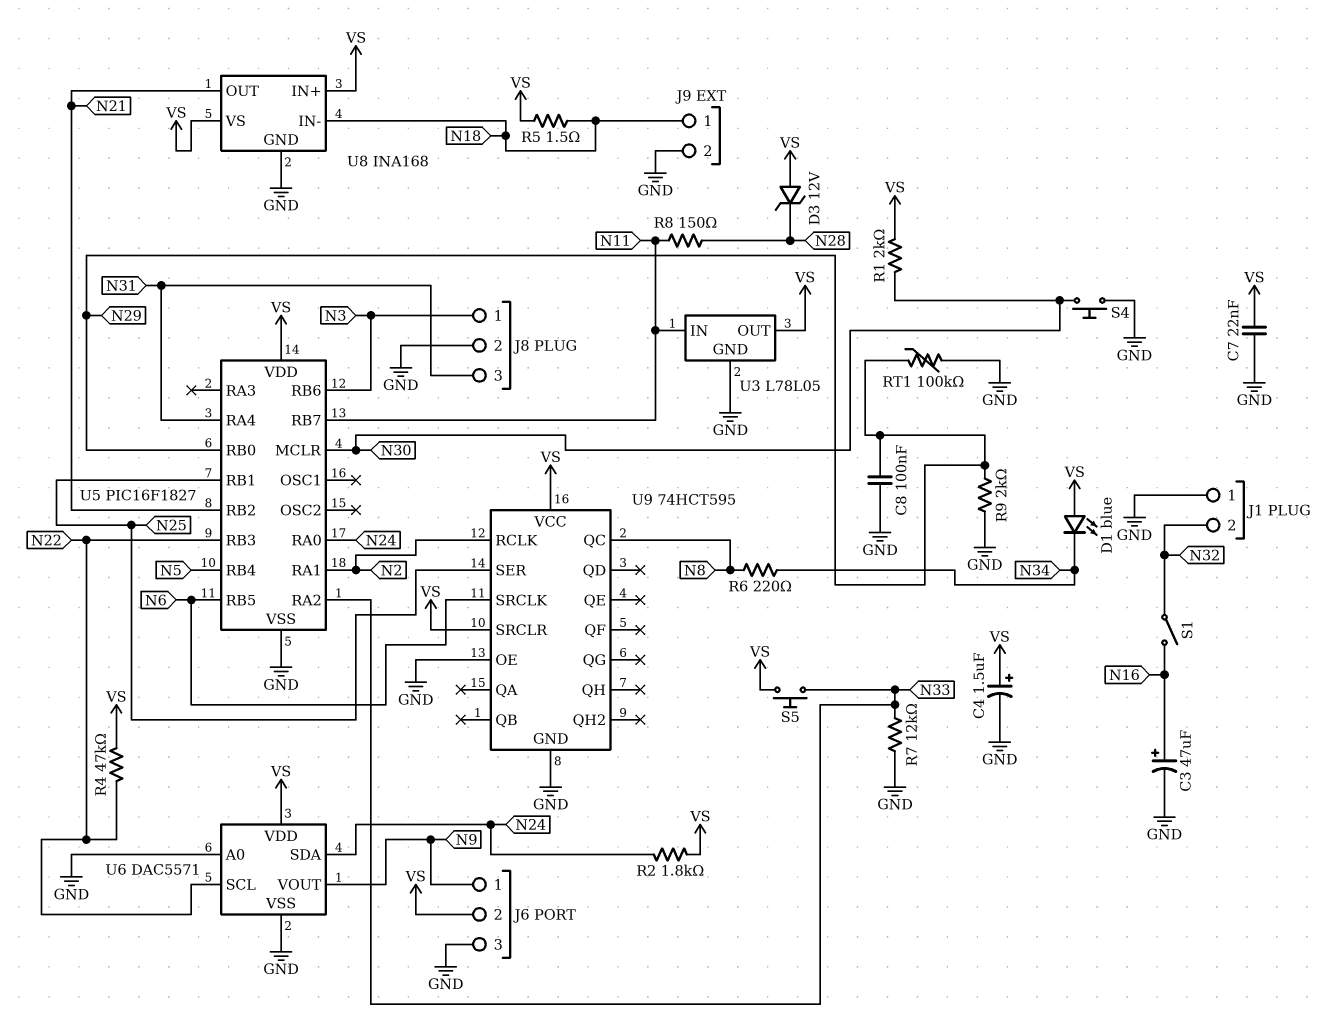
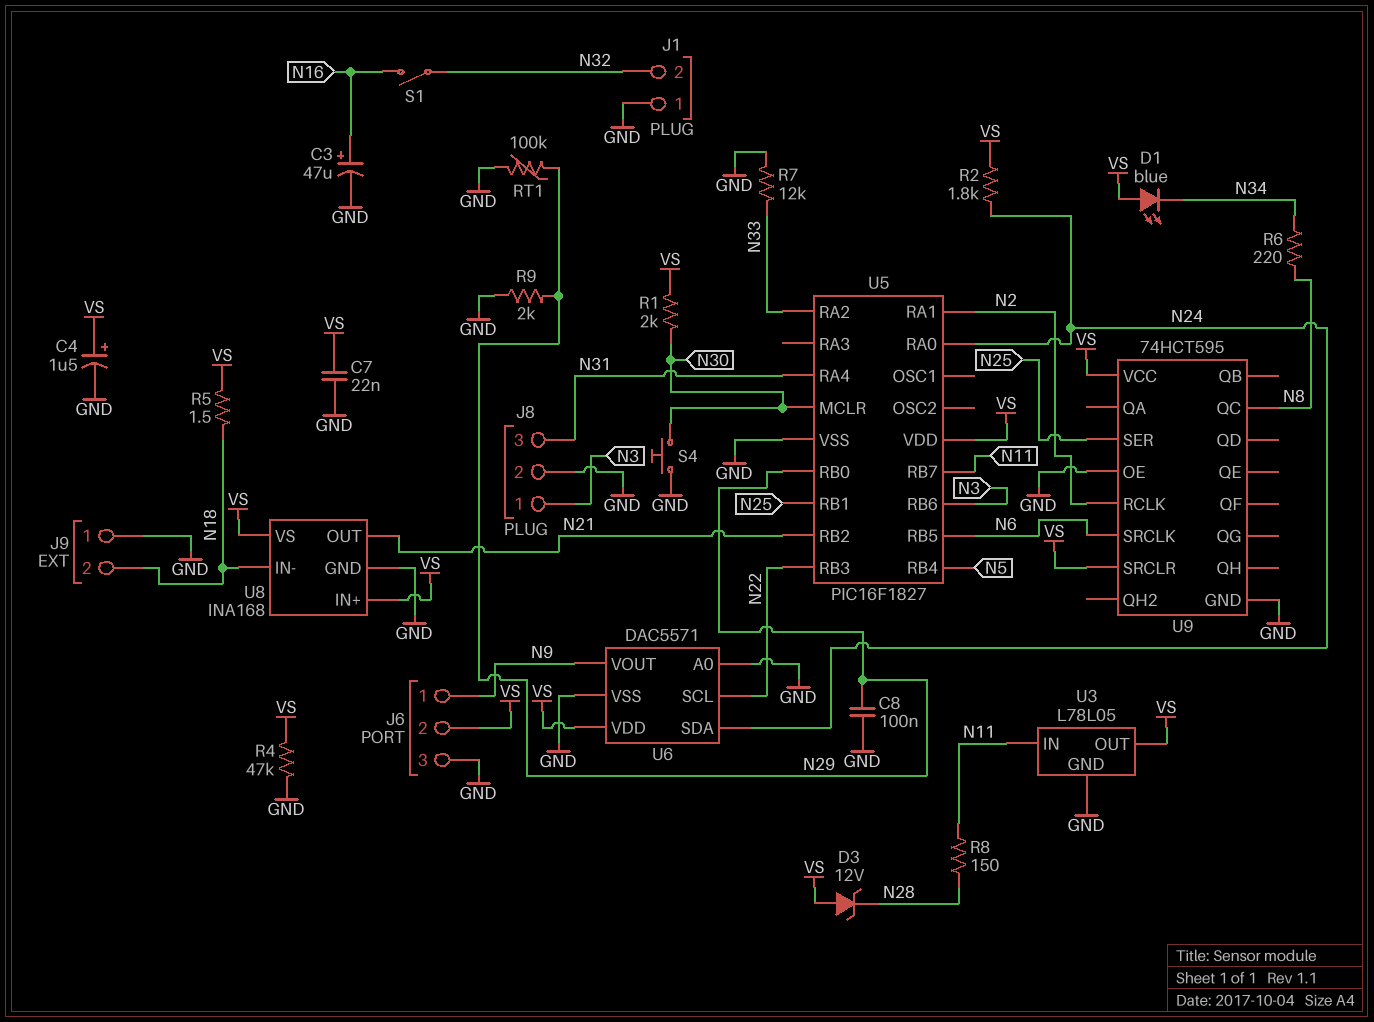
J9 pin 1: N18 -> GND
J9 pin 2: GND -> N18
R4: 47k (N22, VS) -> 47k (GND, VS)
S5: button (N33, VS) -> none

